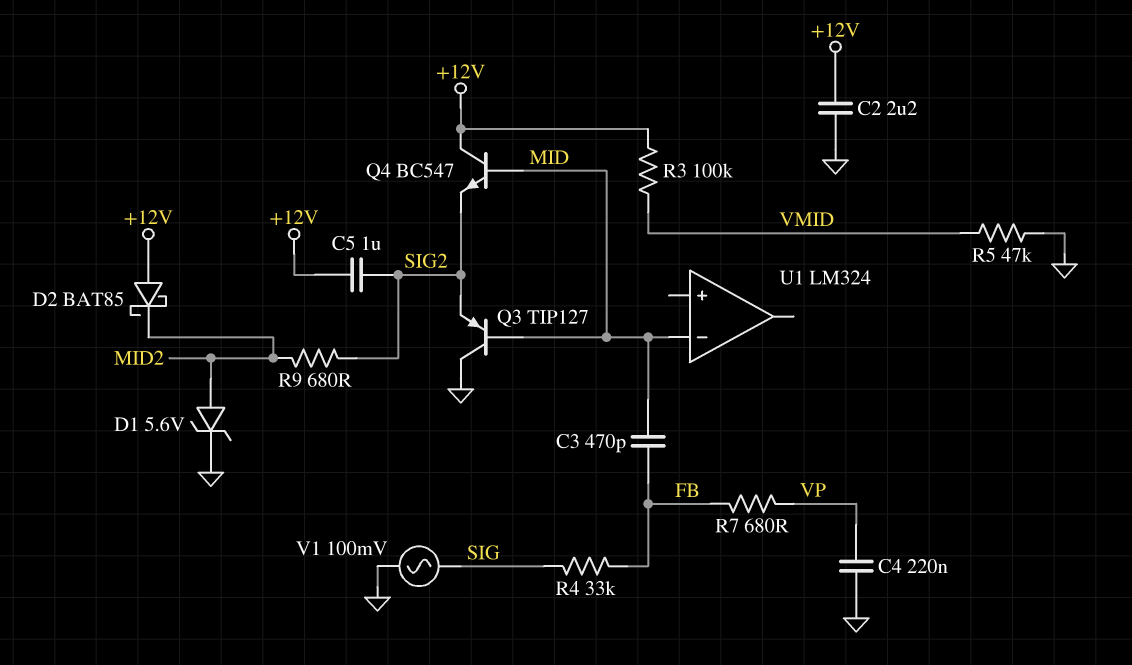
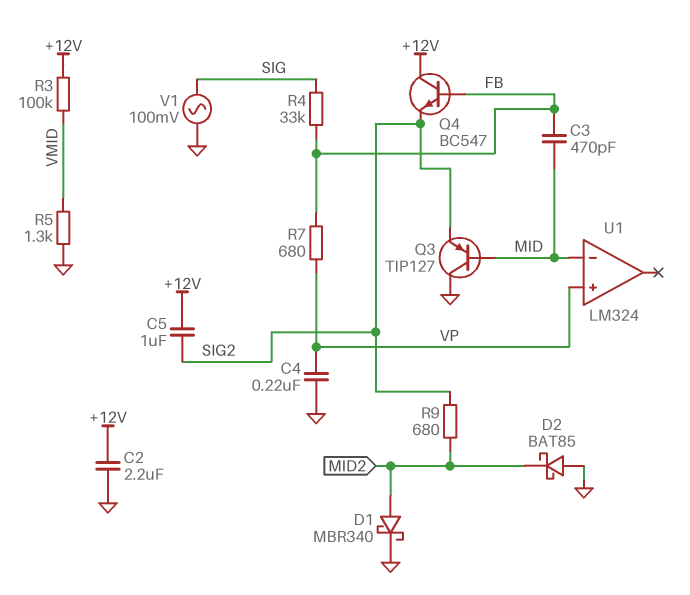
D1: zener 5.6V (A MID2, K GND) -> schottky MBR340 (A MID2, K GND)
D2: schottky BAT85 (A +12V, K MID2) -> schottky BAT85 (A GND, K MID2)
Q4: NPN BC547 (B MID, C +12V, E SIG2) -> NPN BC547 (B FB, C +12V, E SIG2)
R5: 47k (GND, VMID) -> 1.3k (GND, VMID)
U1 pin in+: none -> VP

